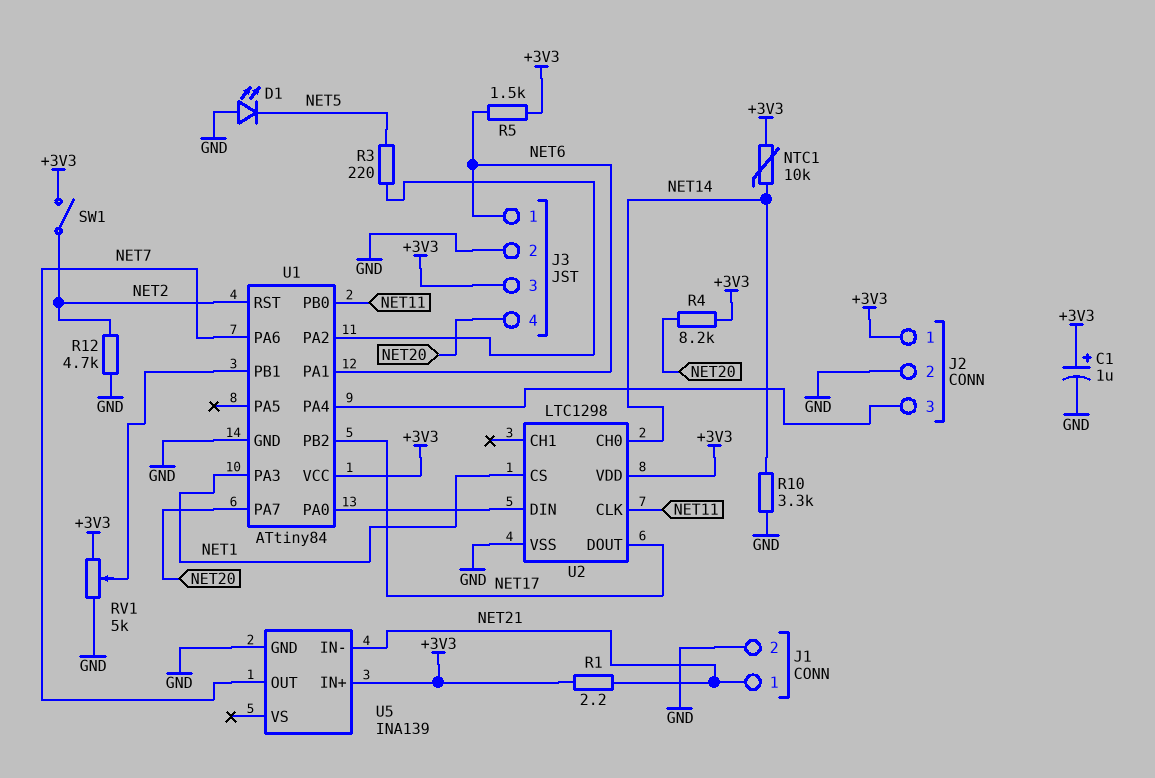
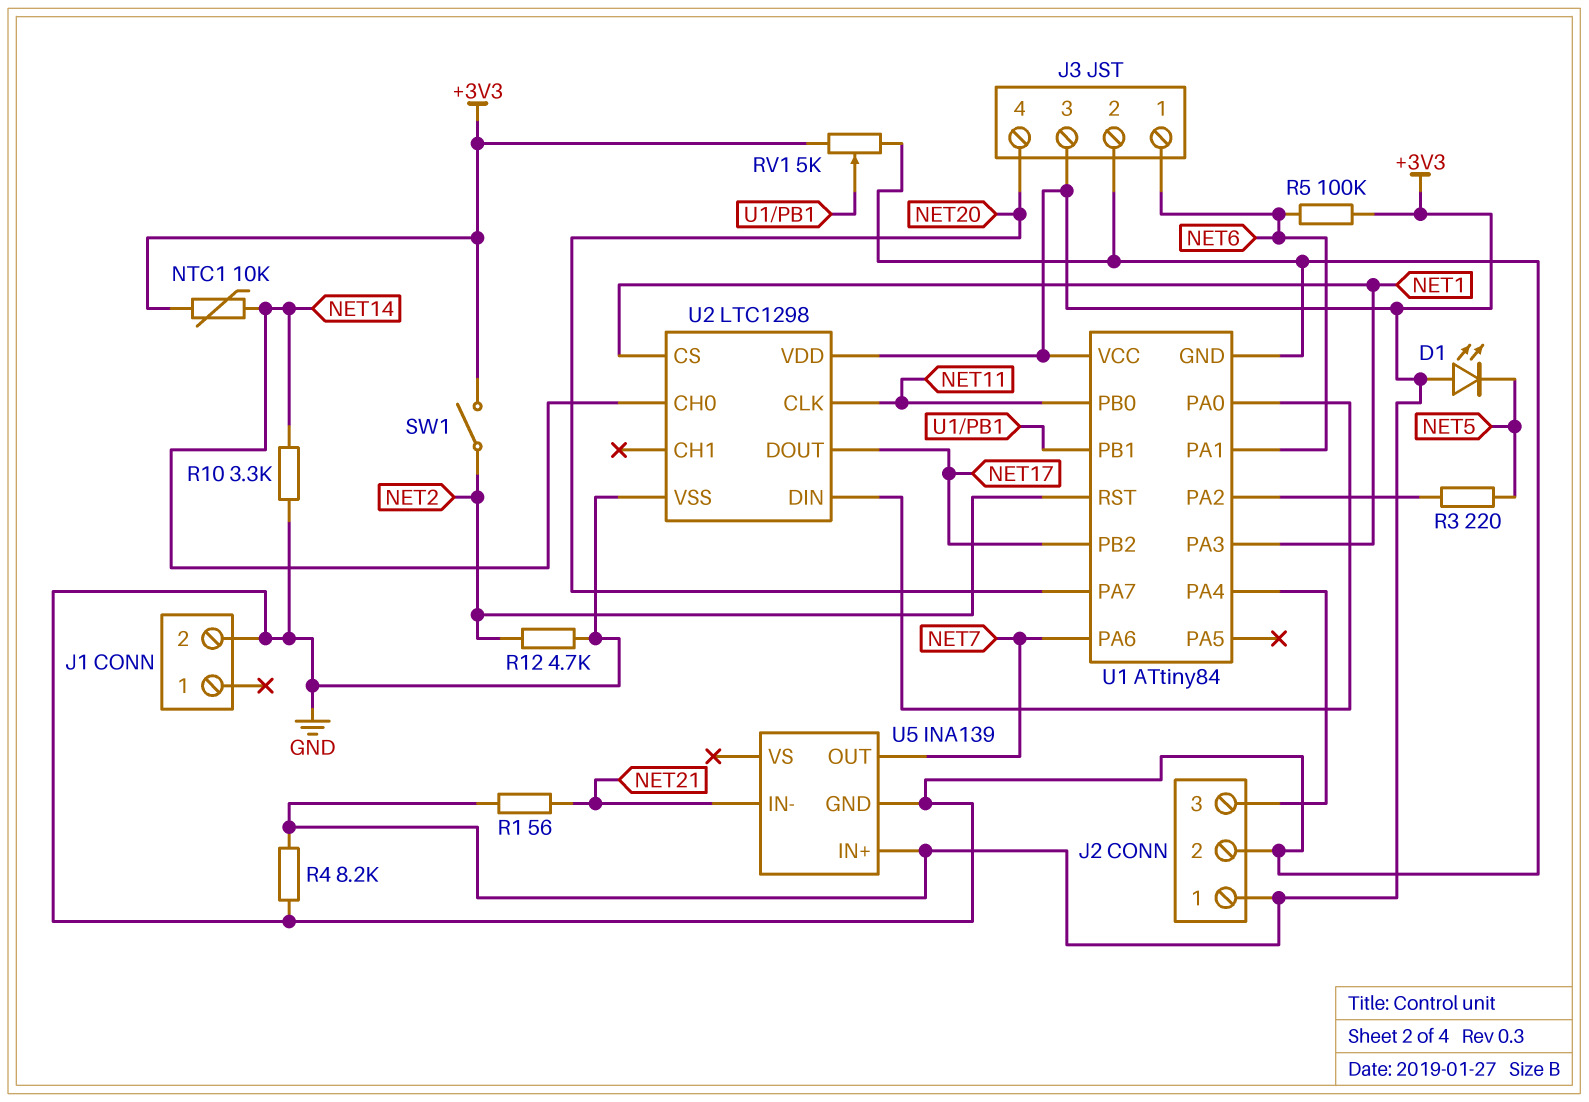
C1: 1uF (plus +3V3, minus GND) -> none
D1: LED (A GND, K NET5) -> LED (A +3V3, K NET5)
J1 pin 1: NET21 -> none
R1: 2.2 (+3V3, NET21) -> 56 (+3V3, NET21)
R4: 8.2k (+3V3, NET20) -> 8.2k (+3V3, GND)
R5: 1.5k (+3V3, NET6) -> 100k (+3V3, NET6)

